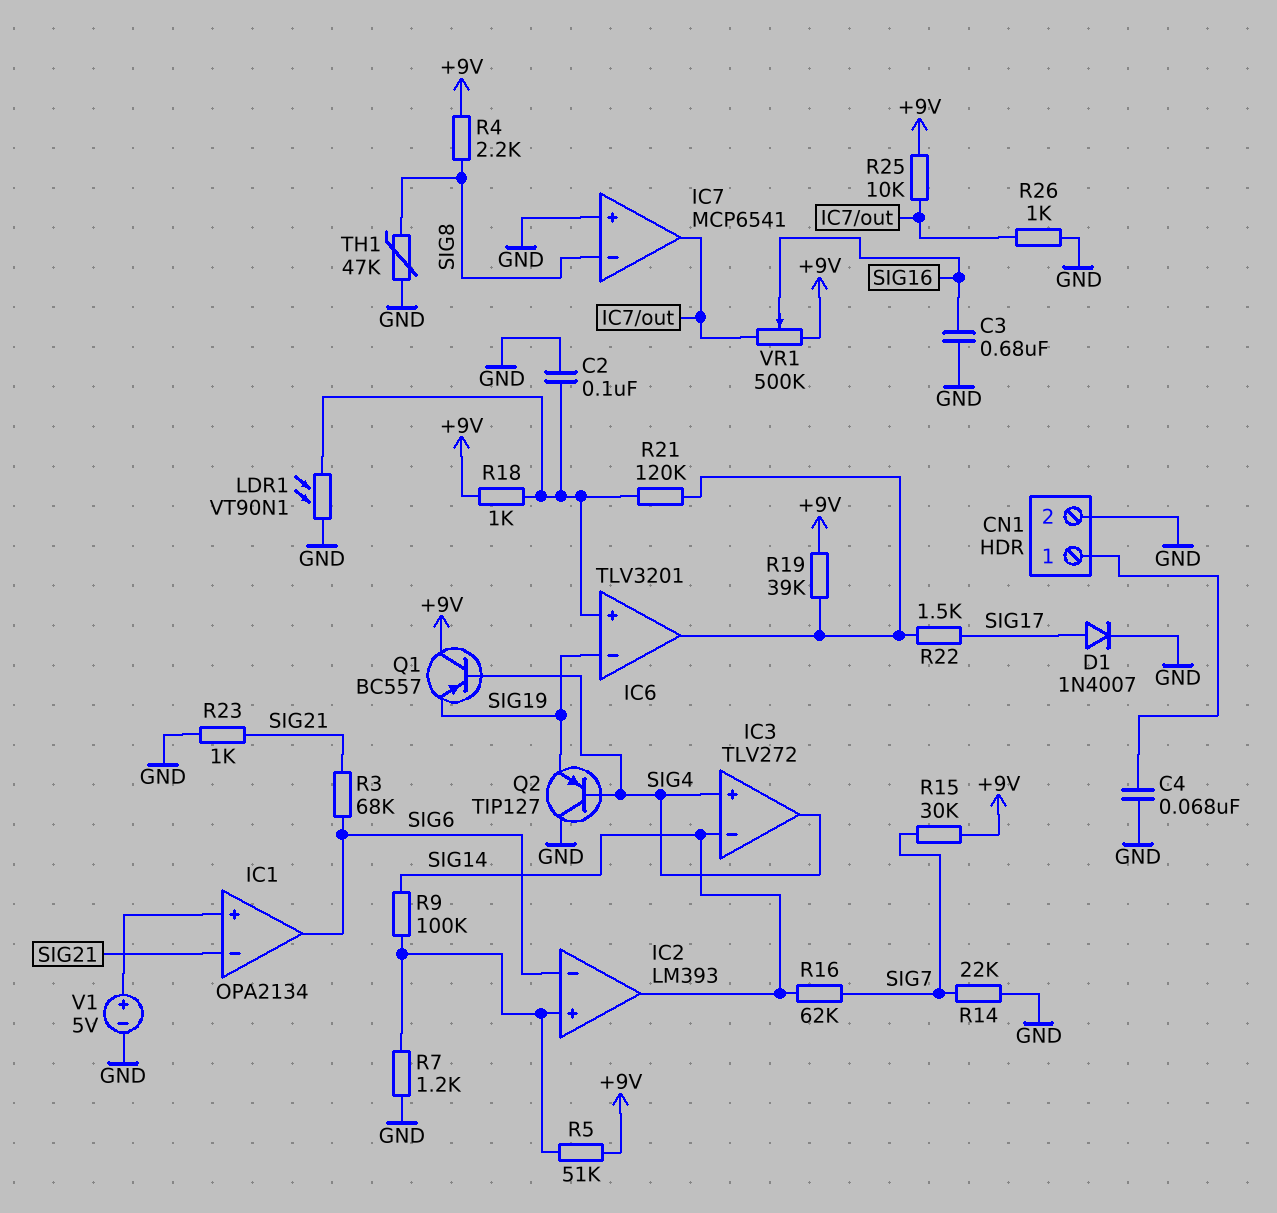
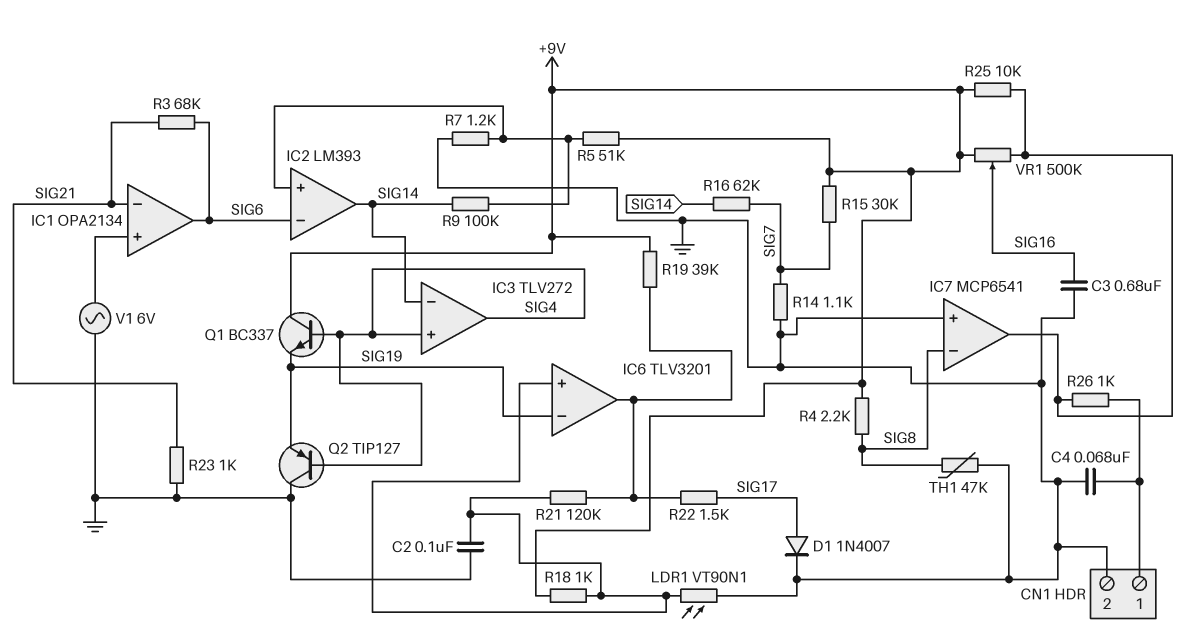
Q1: PNP BC557 (B SIG4, C +9V, E SIG19) -> NPN BC337 (B SIG4, C +9V, E SIG19)
R14: 22k (GND, SIG7) -> 1.1k (GND, SIG7)
R26: 1k (GND, IC7/out) -> 1k (CN1/1, IC7/out)
V1: 5V (plus IC1/in+, minus GND) -> AC 6V (GND, IC1/in+)

